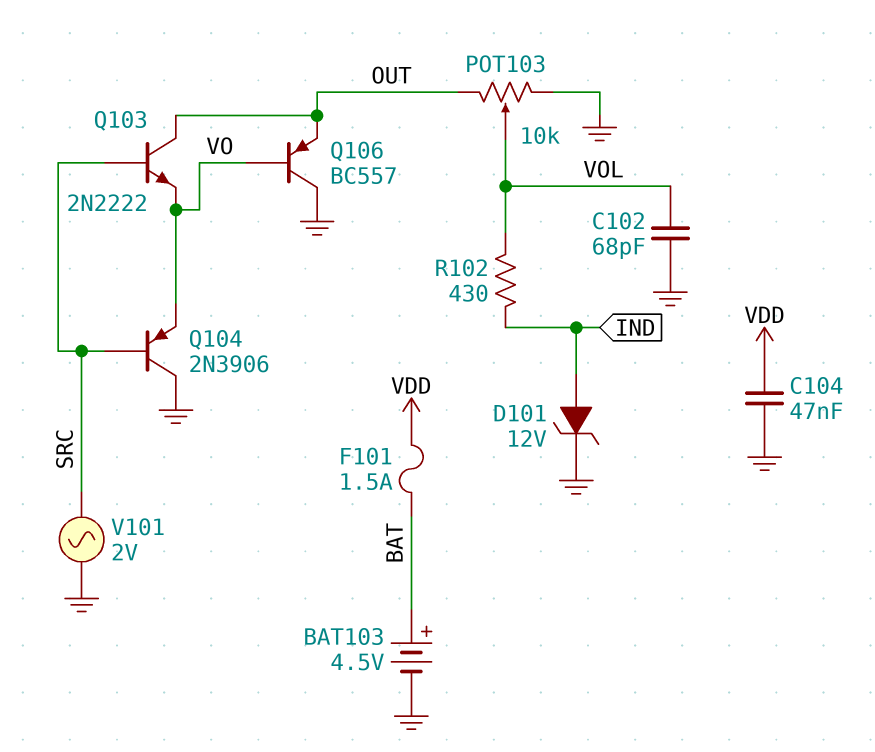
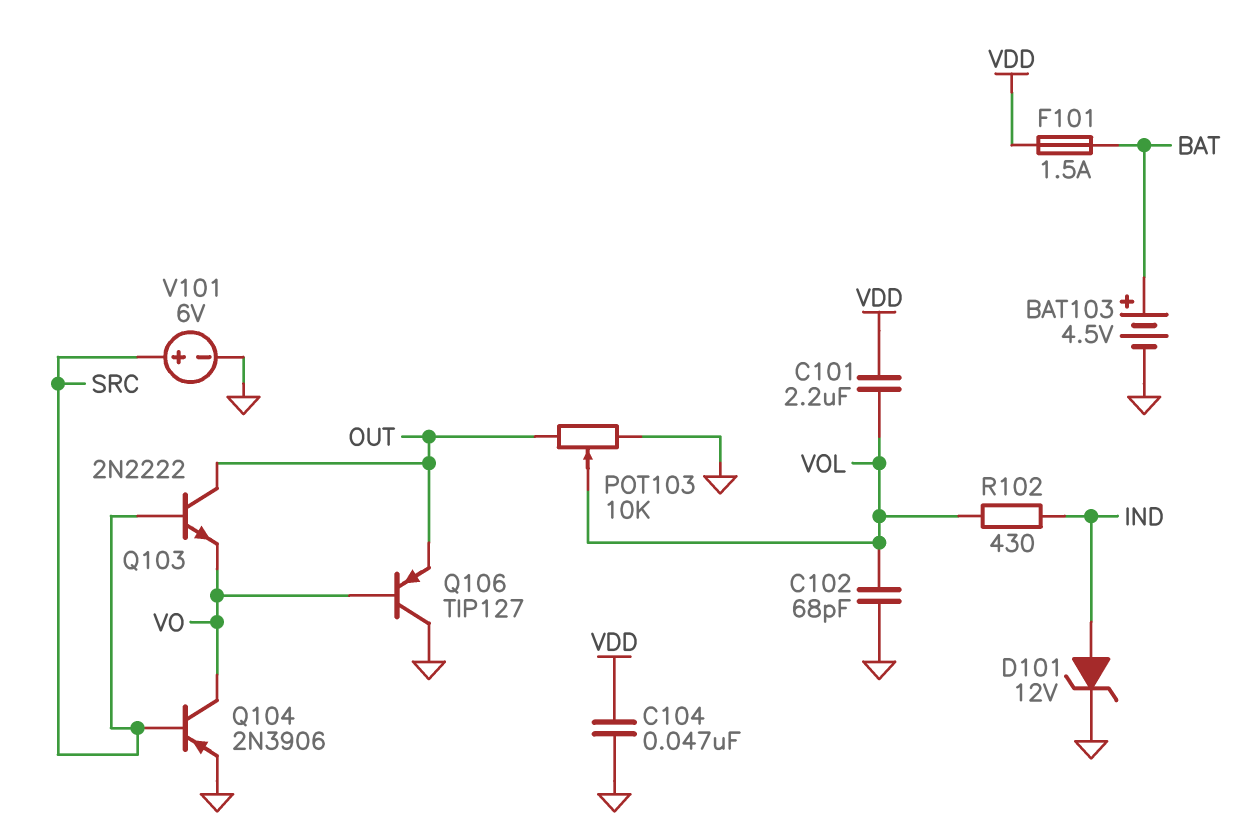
C101: none -> 2.2uF (VDD, VOL)
Q104: PNP 2N3906 (B SRC, C GND, E VO) -> PNP 2N3906 (B SRC, C VO, E GND)
Q106: PNP BC557 (B VO, C GND, E OUT) -> PNP TIP127 (B VO, C GND, E OUT)
V101: AC 2V (GND, SRC) -> 6V (plus SRC, minus GND)

